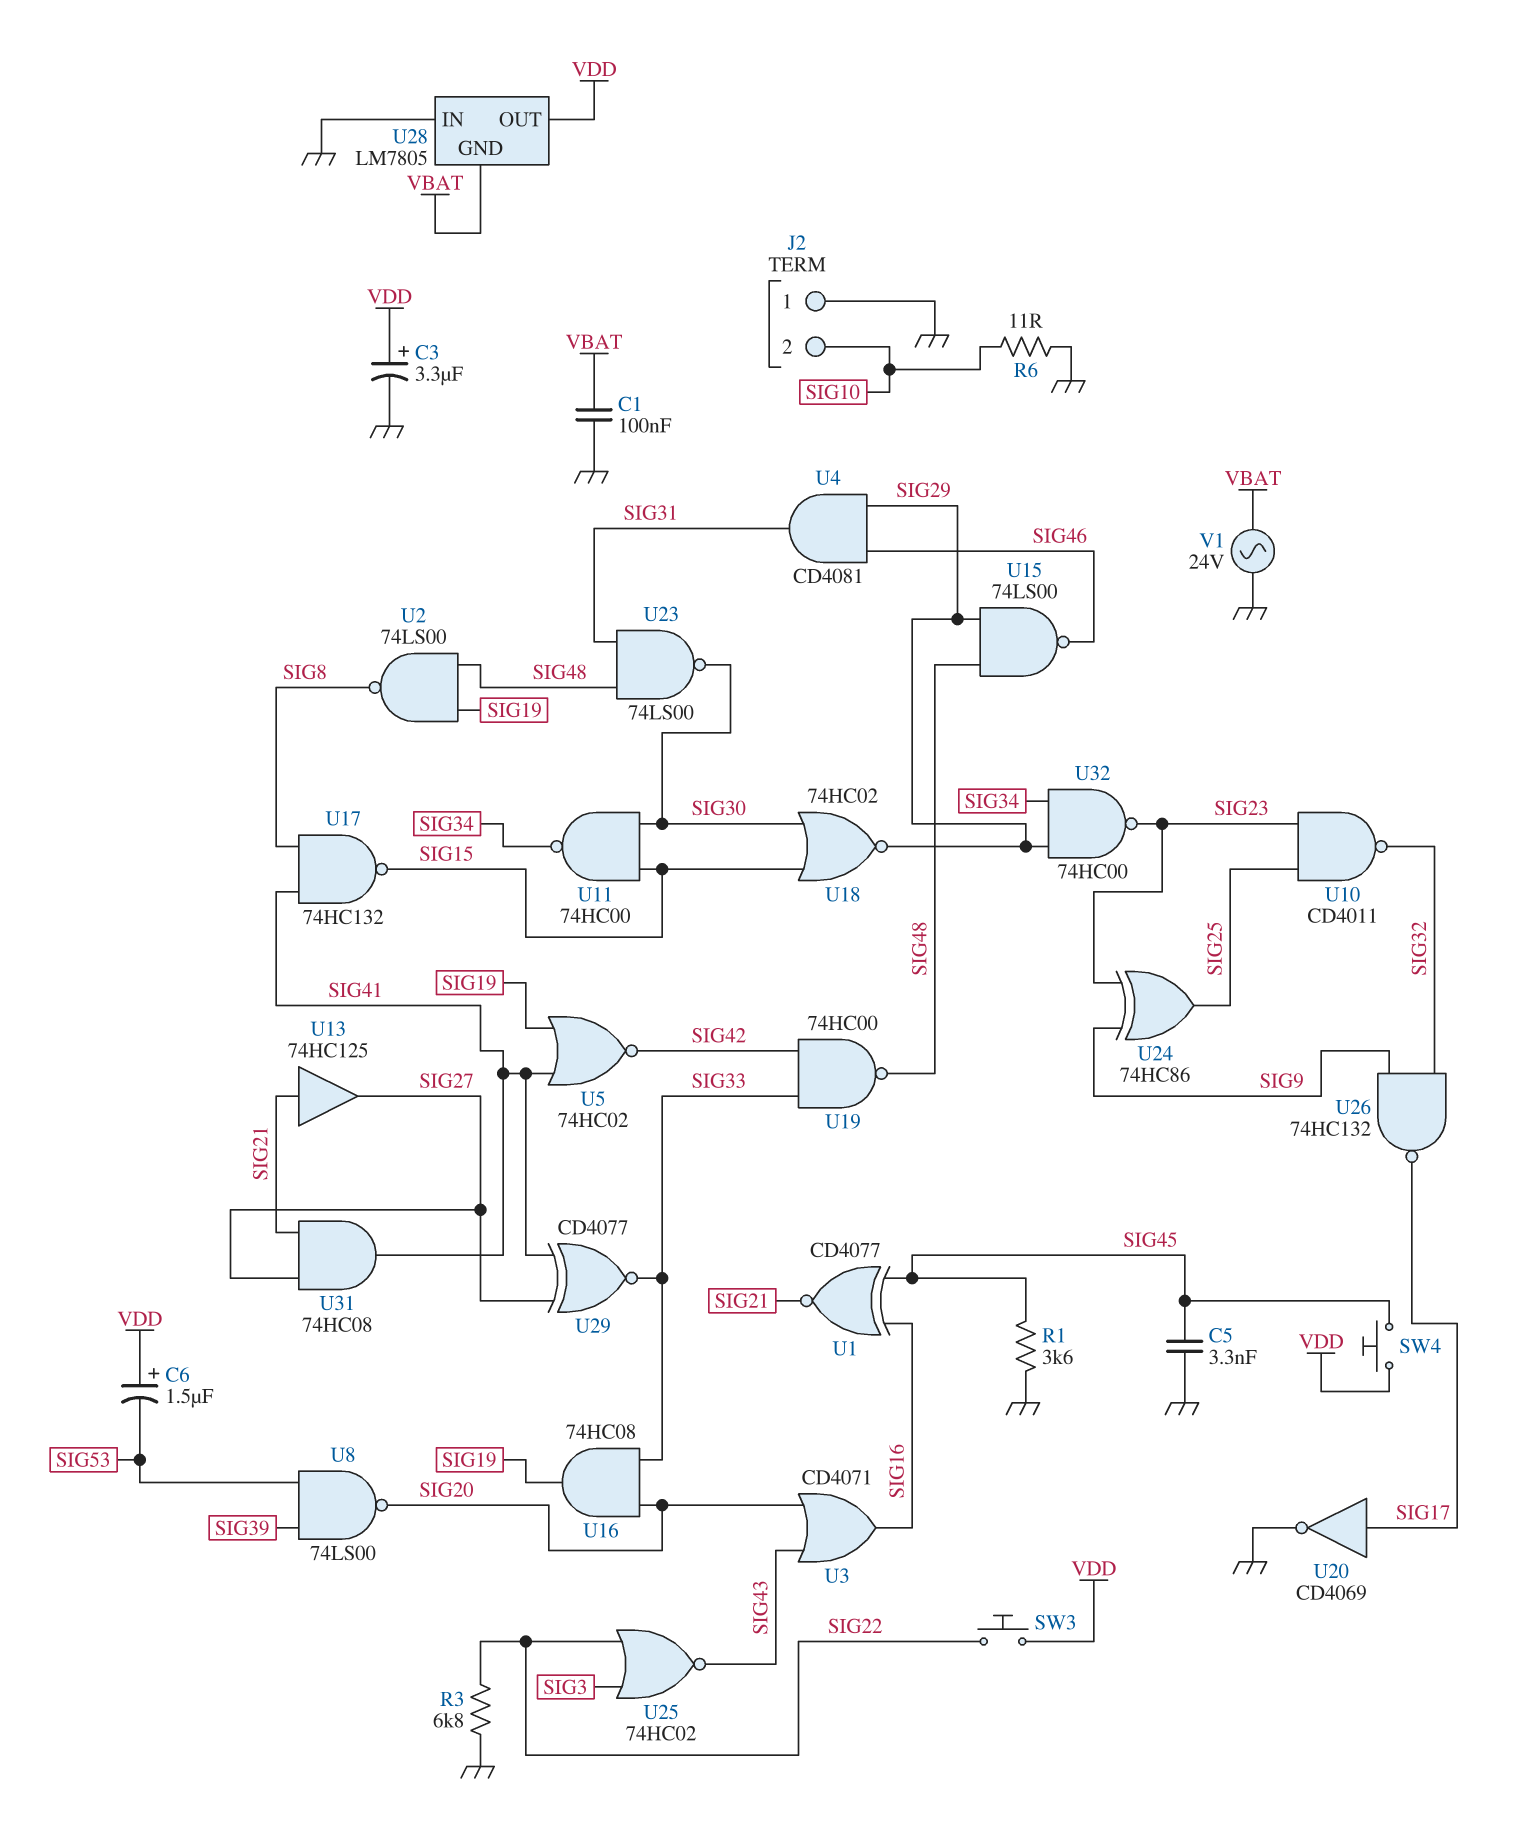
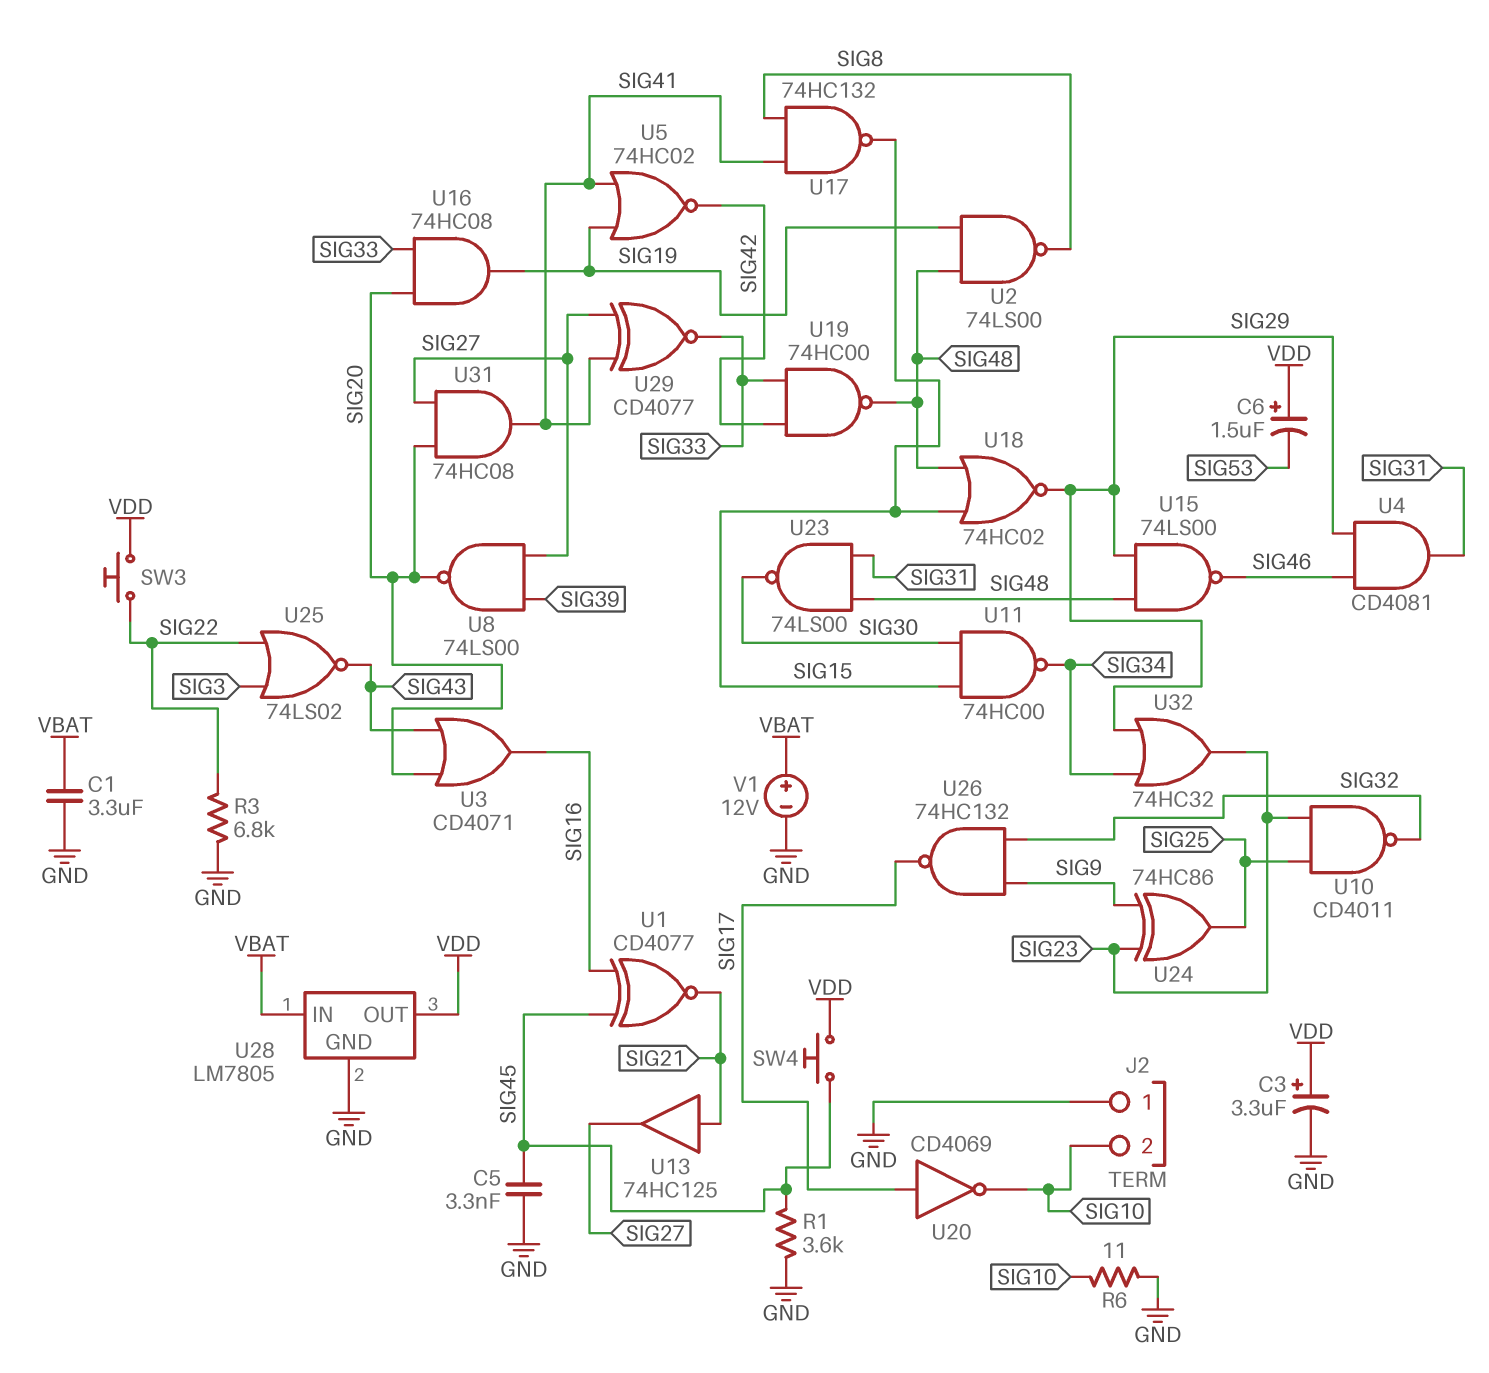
C1: 100nF (GND, VBAT) -> 3.3uF (GND, VBAT)
U8: NAND 74LS00 (in SIG39, in SIG53, out SIG20) -> NAND 74LS00 (in SIG27, in SIG39, out SIG20)
U18: NOR 74HC02 (in SIG15, in SIG30, out SIG29) -> NOR 74HC02 (in SIG15, in SIG48, out SIG29)
U20: NOT CD4069 (in SIG17, out GND) -> NOT CD4069 (in SIG17, out SIG10)
U25: NOR 74HC02 (in SIG3, in SIG22, out SIG43) -> NOR 74LS02 (in SIG3, in SIG22, out SIG43)
U28 pin GND: VBAT -> GND
U28 pin IN: GND -> VBAT
U31: AND 74HC08 (in SIG21, in SIG27, out SIG41) -> AND 74HC08 (in SIG20, in SIG27, out SIG41)
U32: NAND 74HC00 (in SIG29, in SIG34, out SIG23) -> OR 74HC32 (in SIG29, in SIG34, out SIG23)
V1: AC 24V (GND, VBAT) -> 12V (plus VBAT, minus GND)

